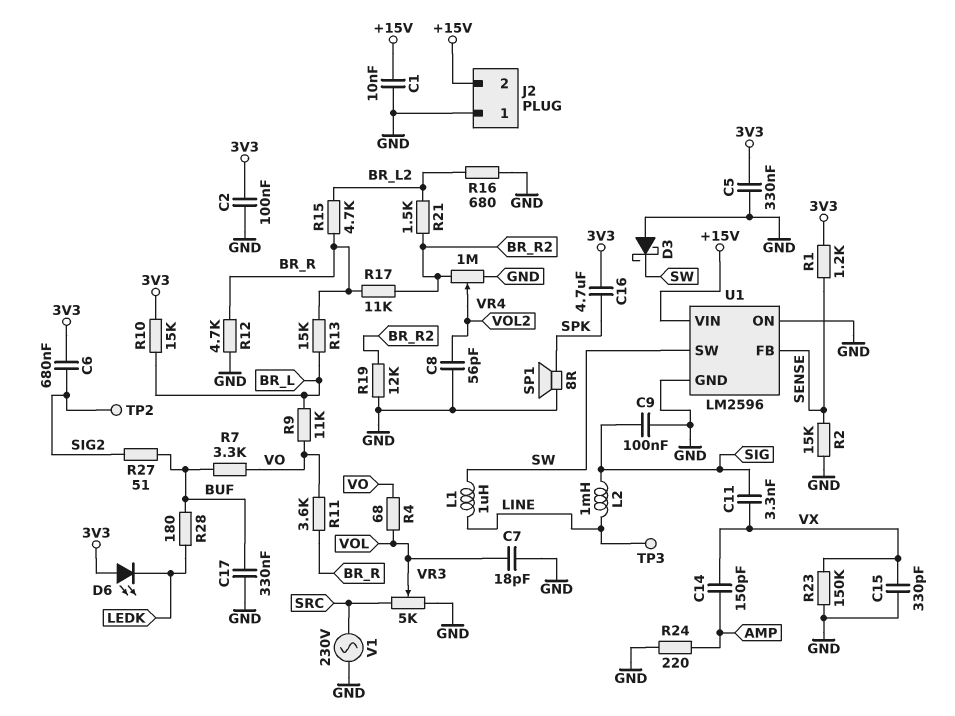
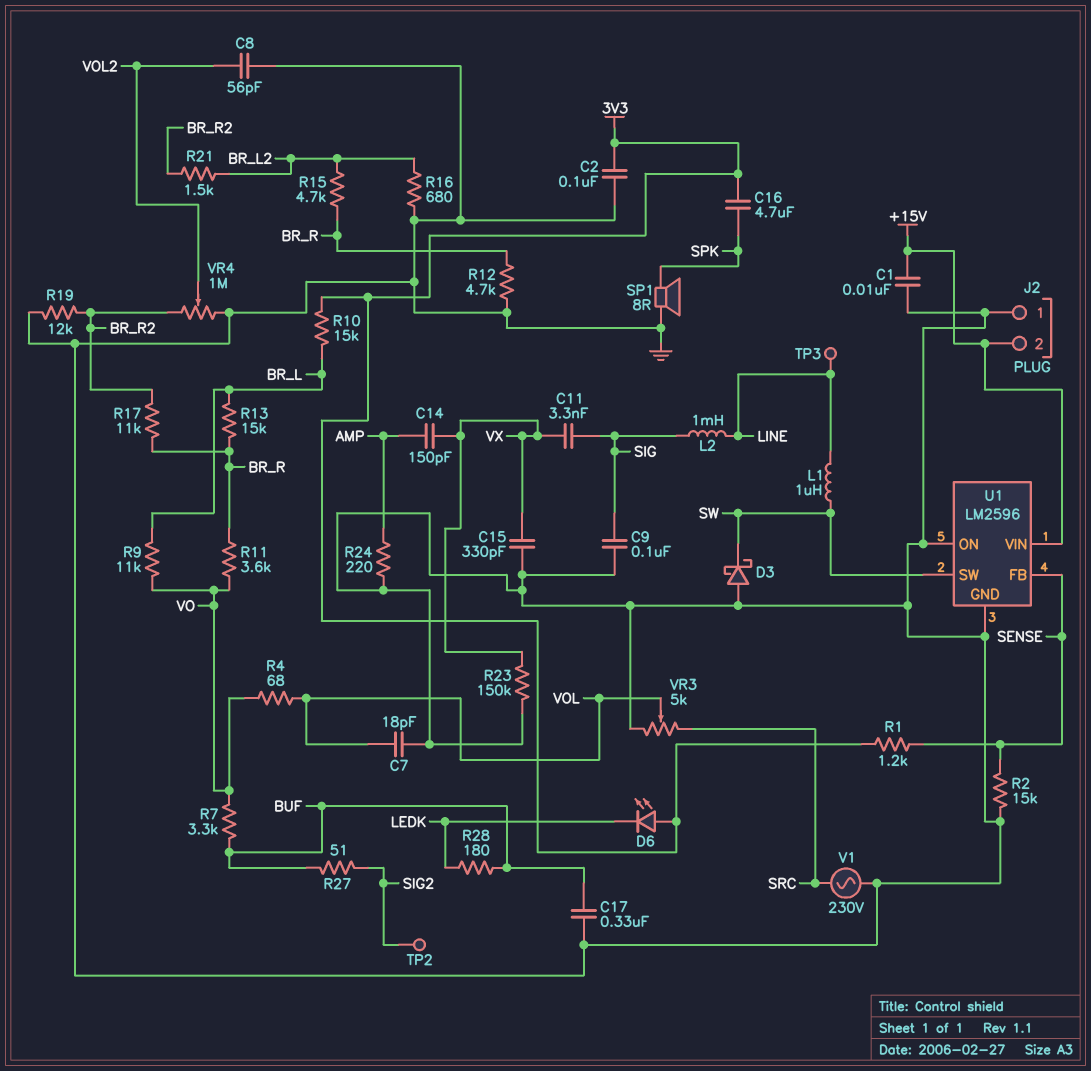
C5: 330nF (3V3, GND) -> none
C6: 680nF (3V3, SIG2) -> none

